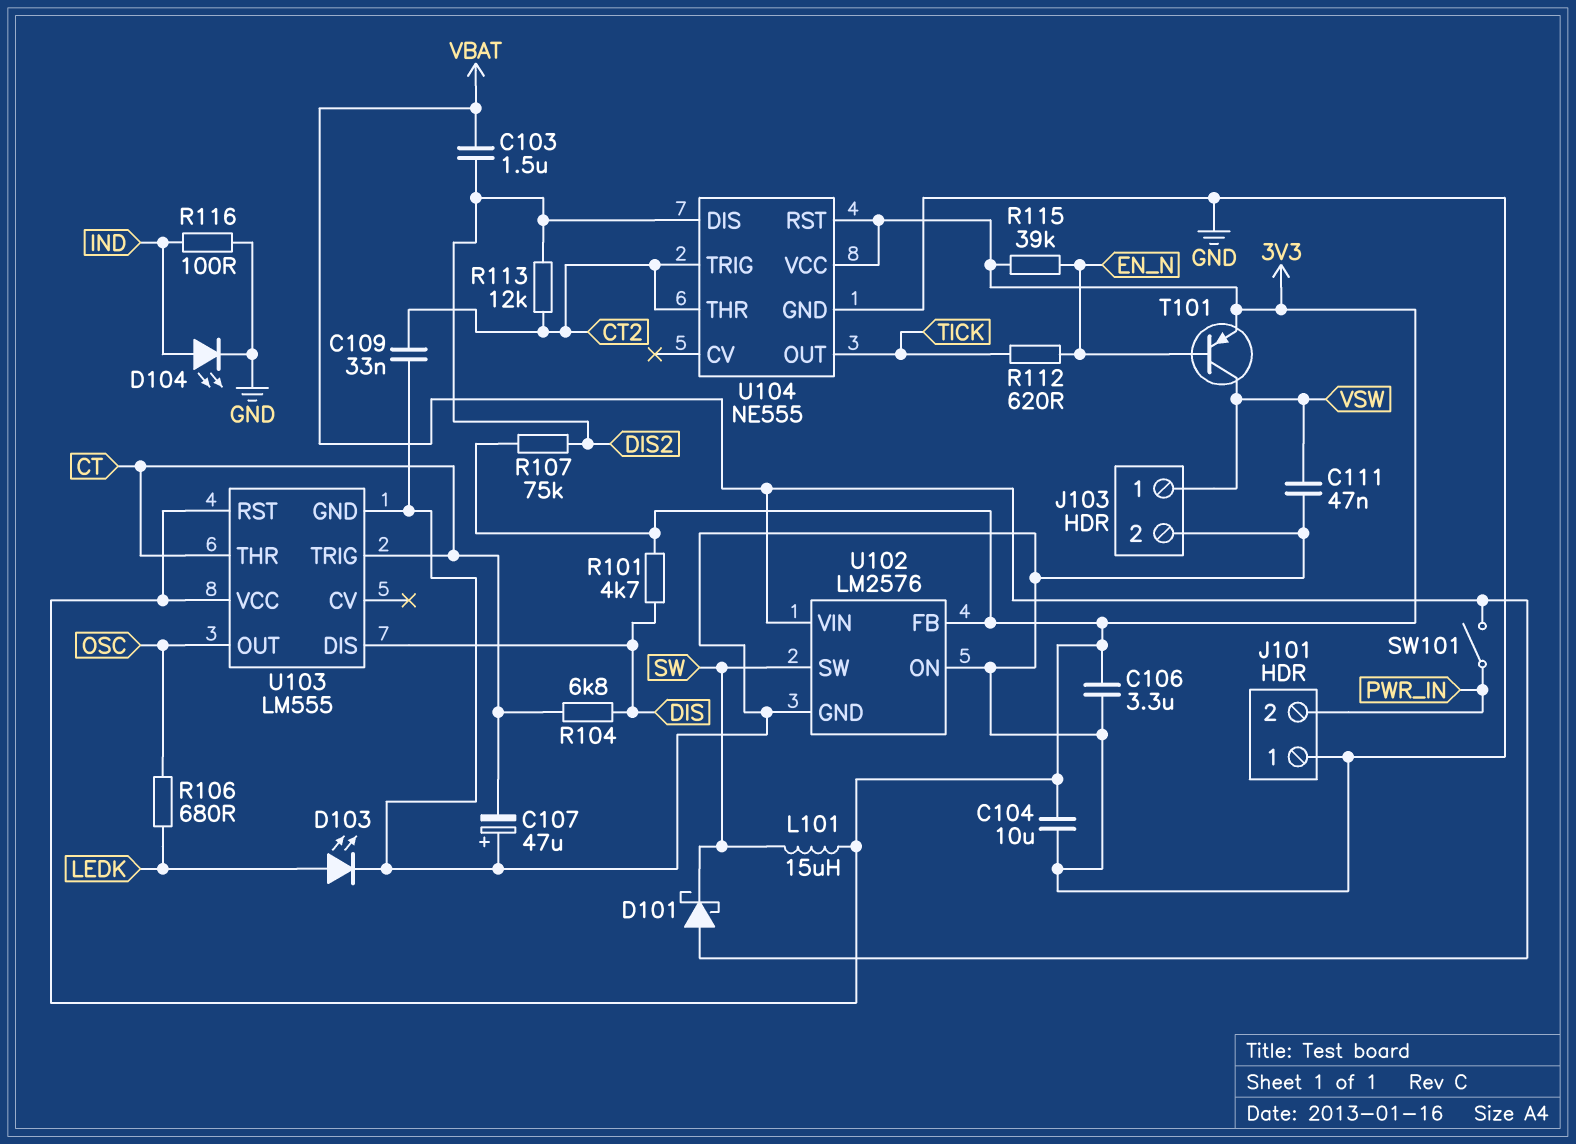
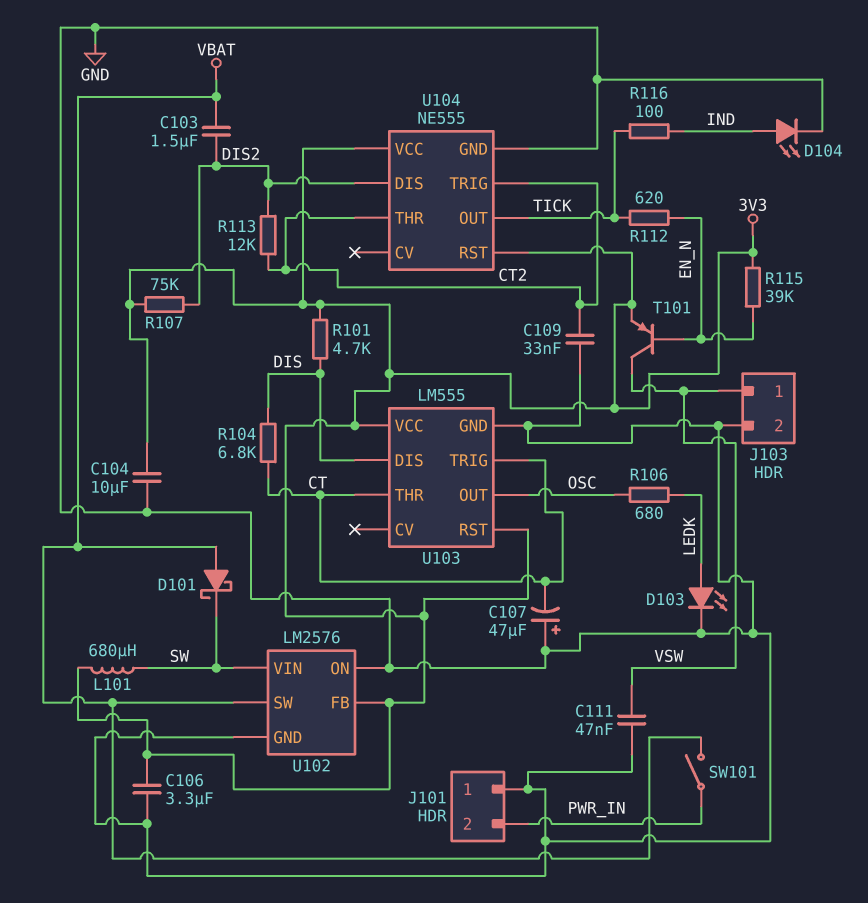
L101: 15uH (3V3, SW) -> 680uH (3V3, SW)
R116: 100 (GND, IND) -> 100 (IND, TICK)
U102 pin SW: SW -> VBAT
U102 pin VIN: VBAT -> SW

